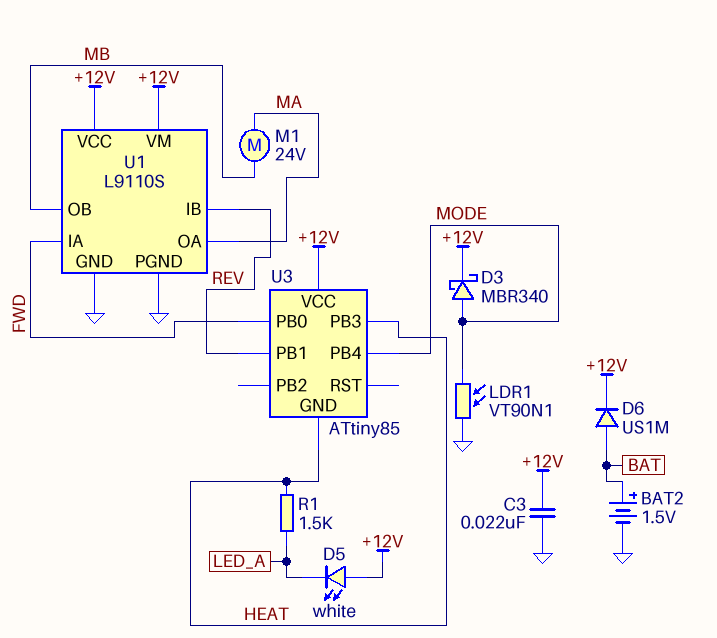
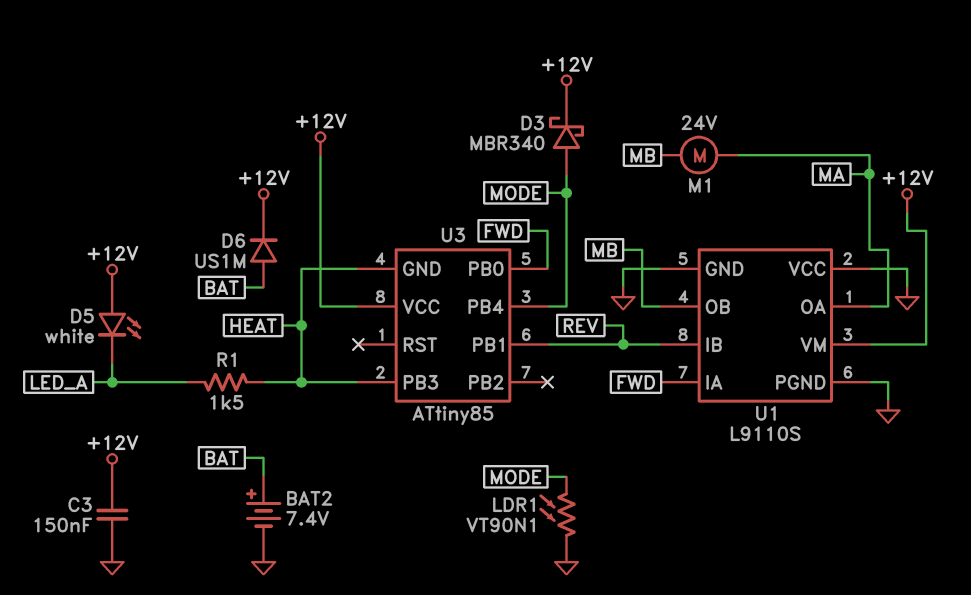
BAT2: 1.5V (plus BAT, minus GND) -> 7.4V (plus BAT, minus GND)
C3: 22nF (+12V, GND) -> 150nF (+12V, GND)
U1 pin VCC: +12V -> GND

